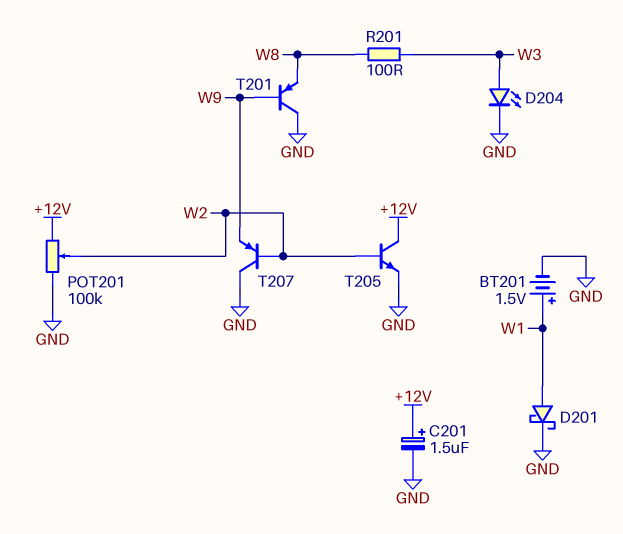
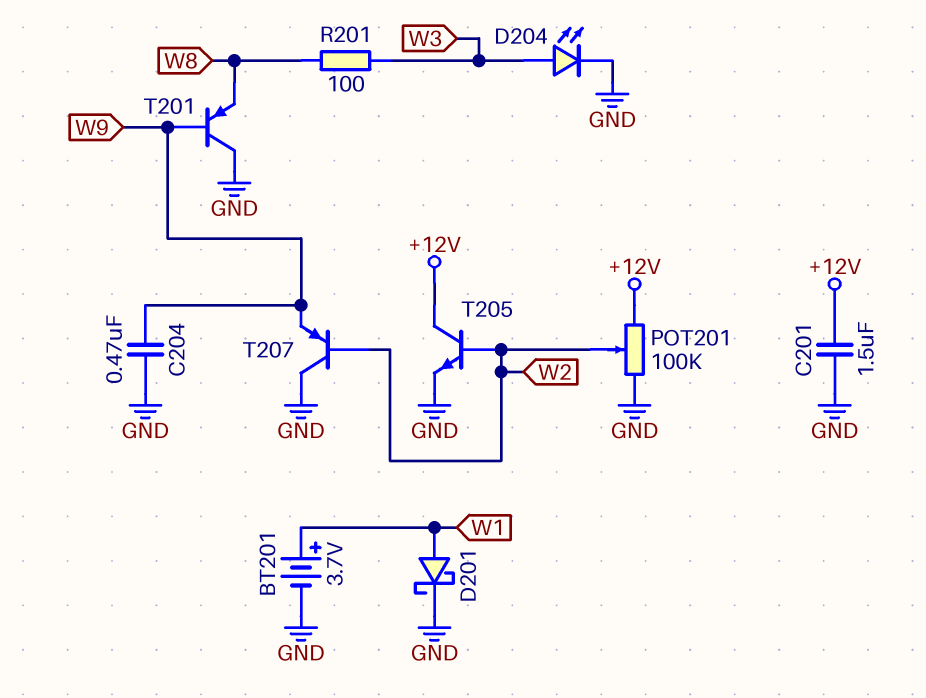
BT201: 1.5V (plus W1, minus GND) -> 3.7V (plus W1, minus GND)
C201: 1.5uF (plus +12V, minus GND) -> 1.5uF (+12V, GND)
C204: none -> 470nF (GND, W9)

